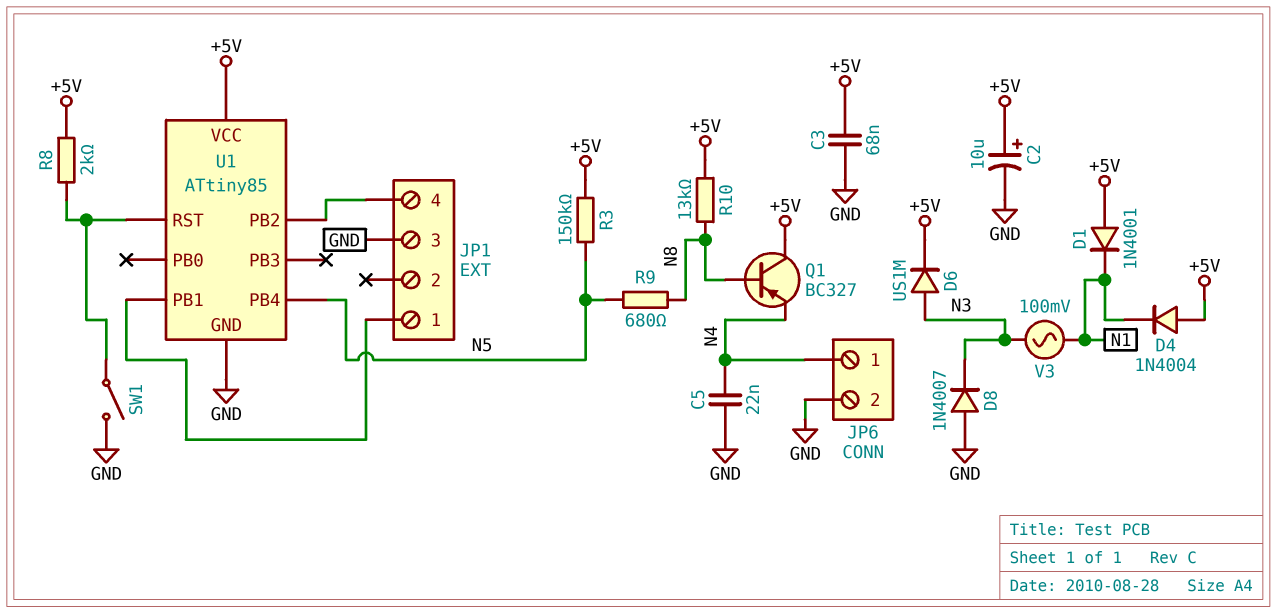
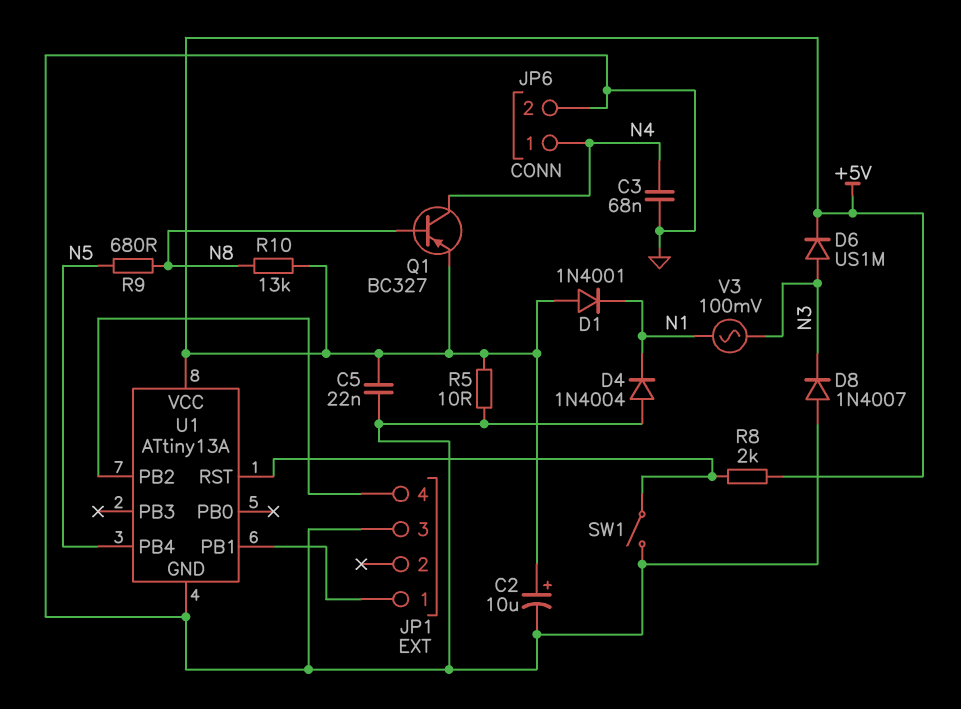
C3: 68nF (+5V, GND) -> 68nF (GND, N4)
C5: 22nF (GND, N4) -> 22nF (+5V, GND)
D4: diode 1N4004 (A +5V, K N1) -> diode 1N4004 (A GND, K N1)
Q1: PNP BC327 (B N8, C +5V, E N4) -> PNP BC327 (B N8, C N4, E +5V)
R3: 150k (+5V, N5) -> none
R5: none -> 10 (+5V, GND)
U1: ATtiny85 -> ATtiny13A

